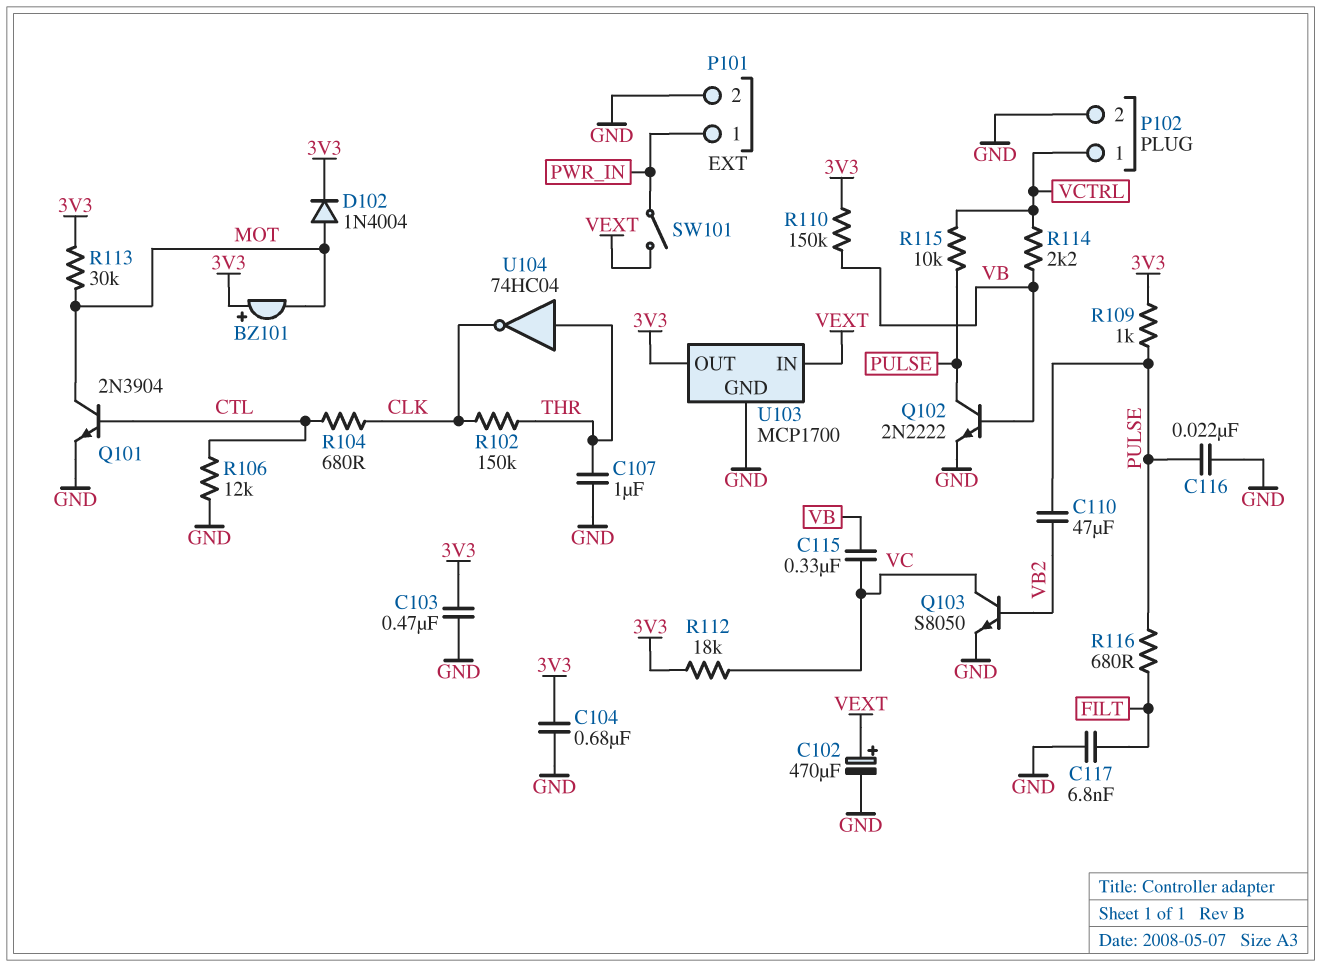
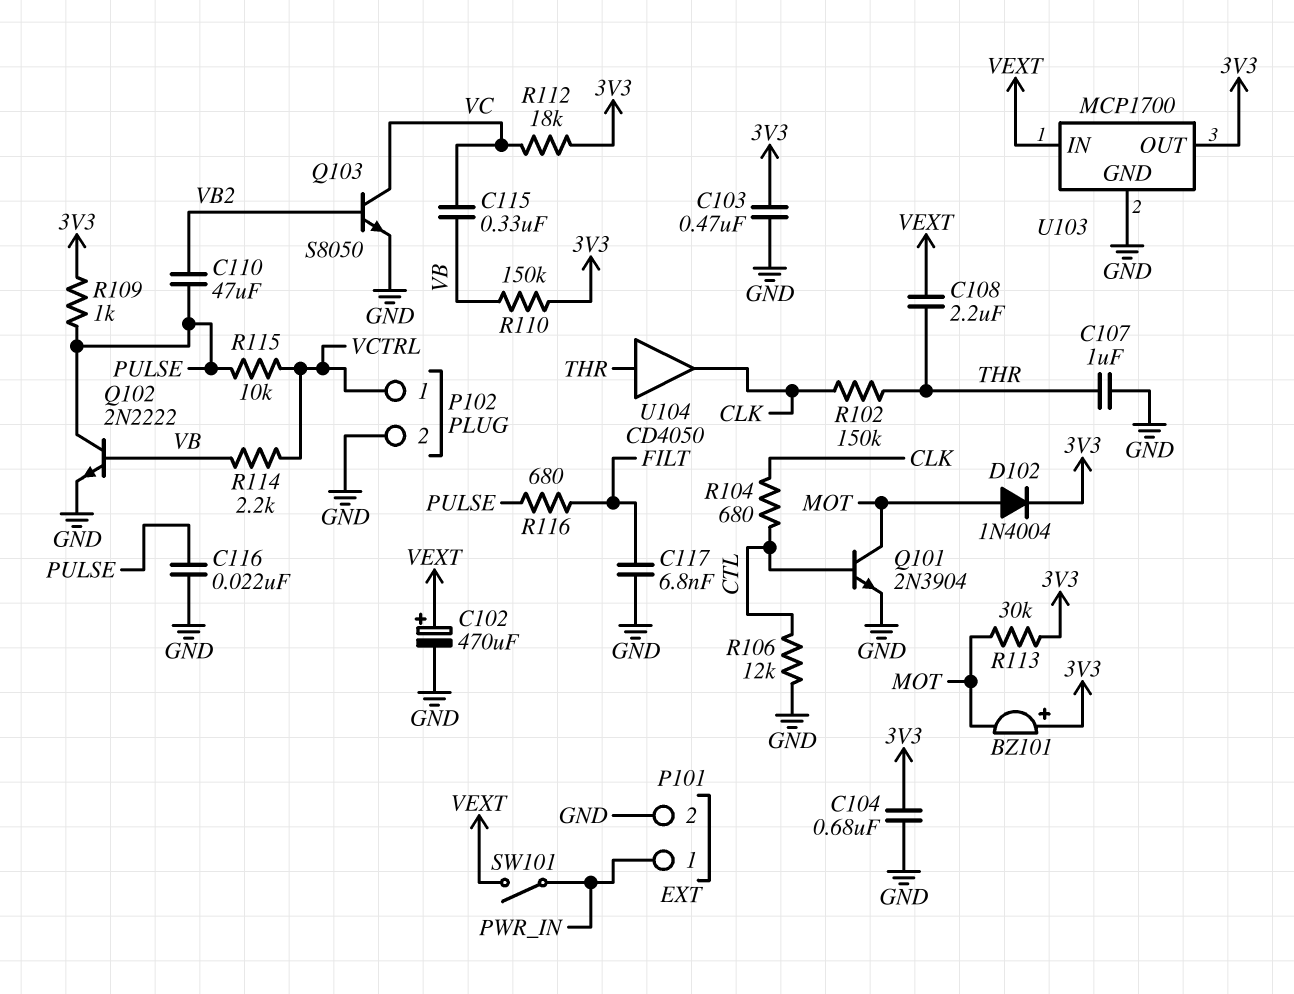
C108: none -> 2.2uF (THR, VEXT)
U104: NOT 74HC04 (in THR, out CLK) -> buffer CD4050 (in THR, out CLK)

